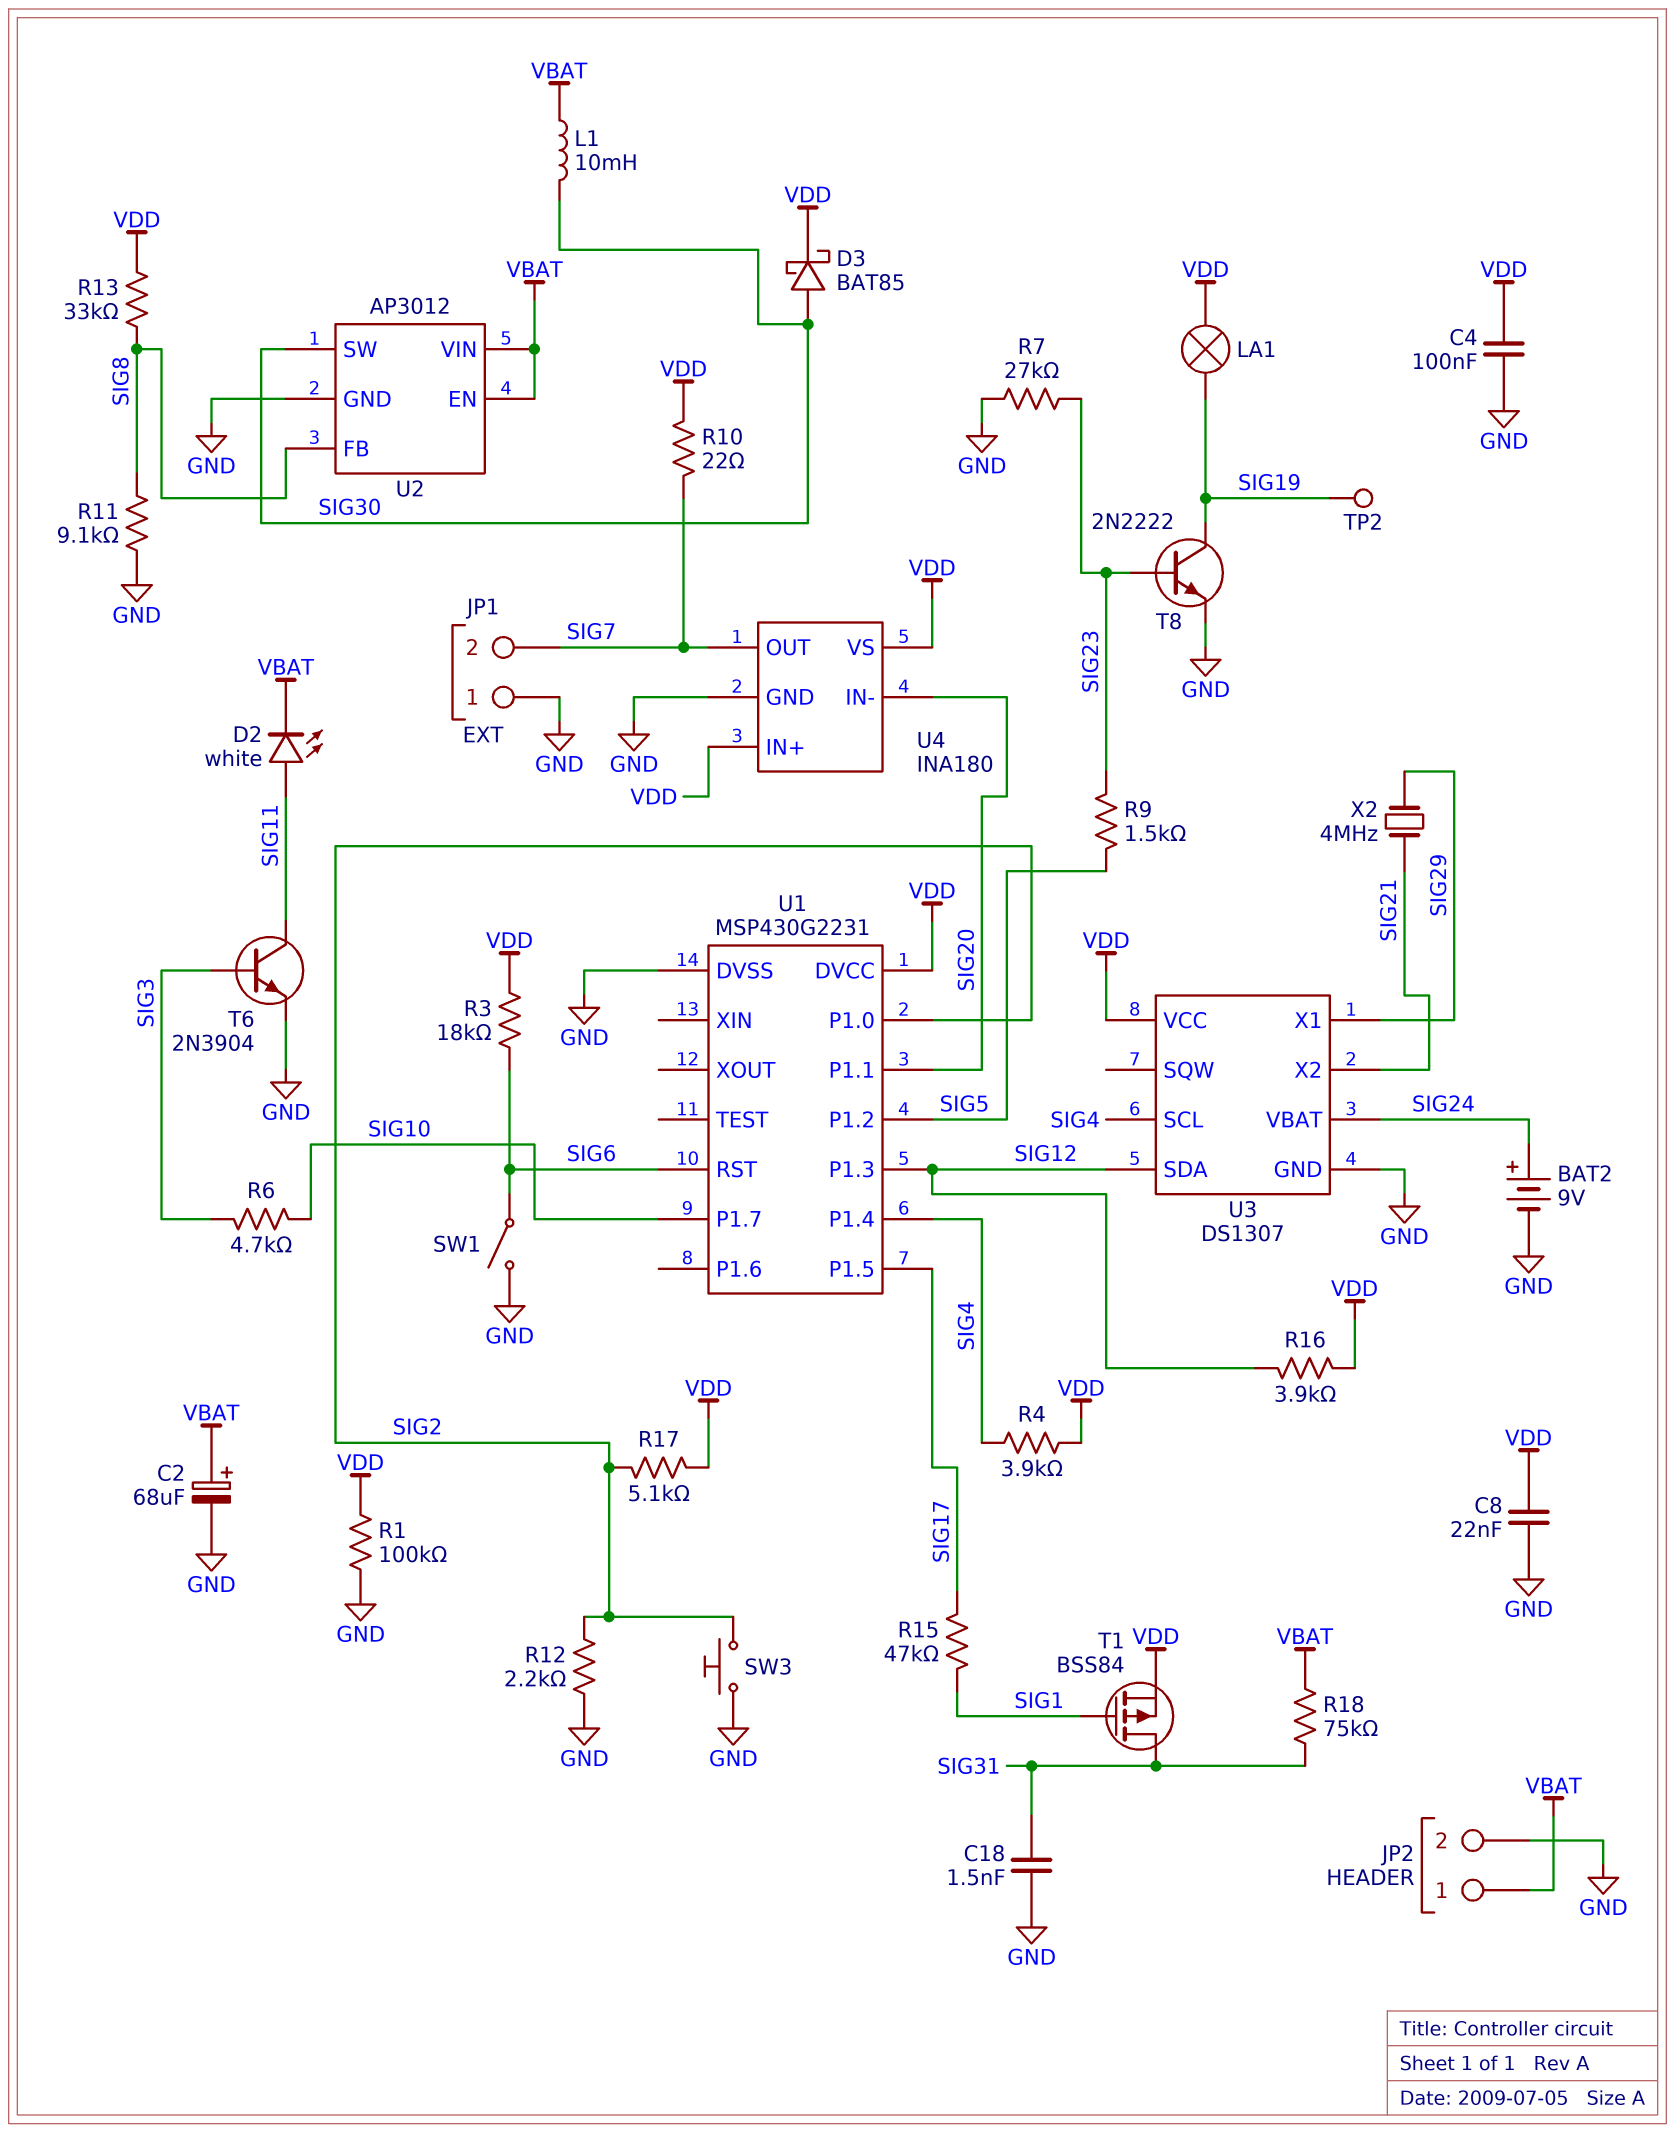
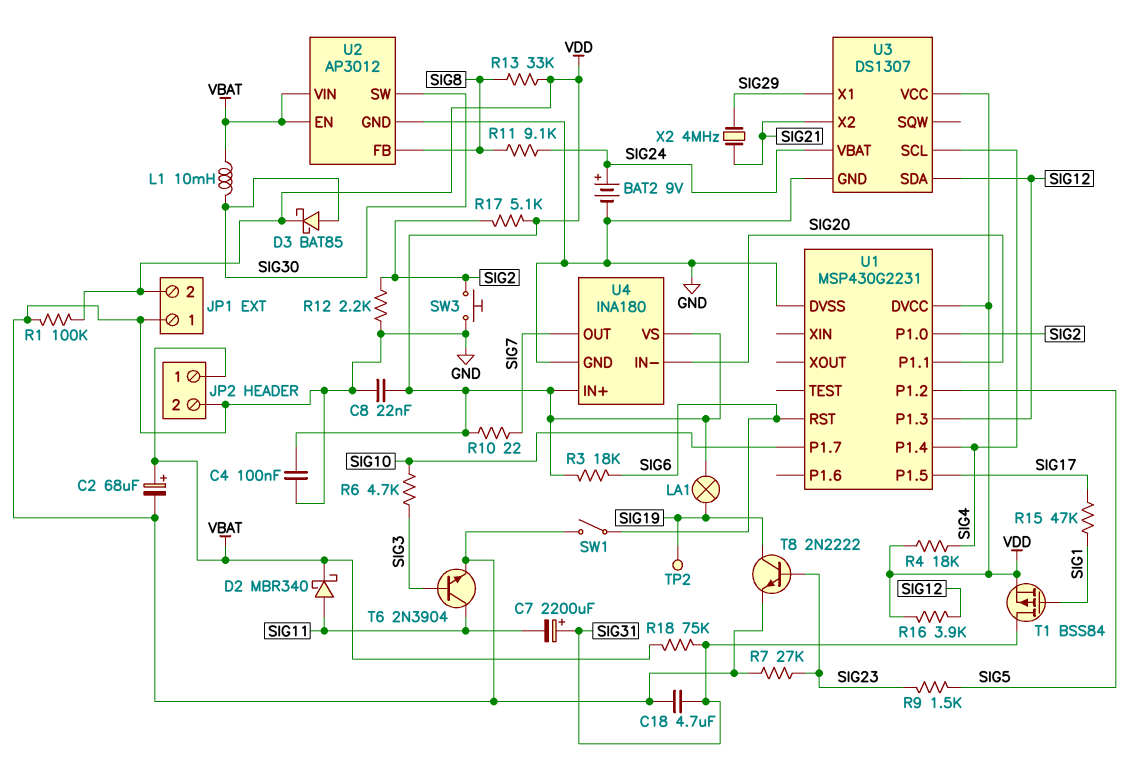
C7: none -> 2200uF (plus SIG31, minus SIG11)
C18: 1.5nF (GND, SIG31) -> 4.7uF (GND, SIG31)
D2: LED white (A SIG11, K VBAT) -> schottky MBR340 (A SIG11, K VBAT)
JP1 pin 2: SIG7 -> VDD
R4: 3.9k (SIG4, VDD) -> 18k (SIG4, VDD)
R11: 9.1k (GND, SIG8) -> 9.1k (SIG8, SIG24)

